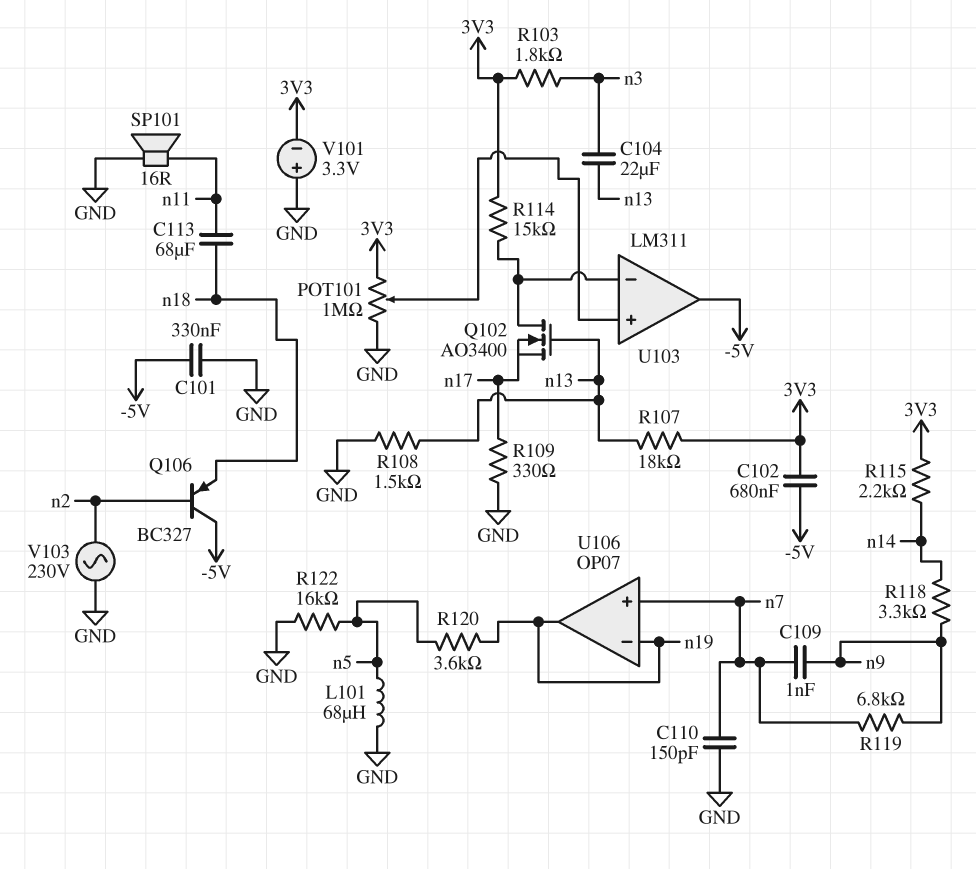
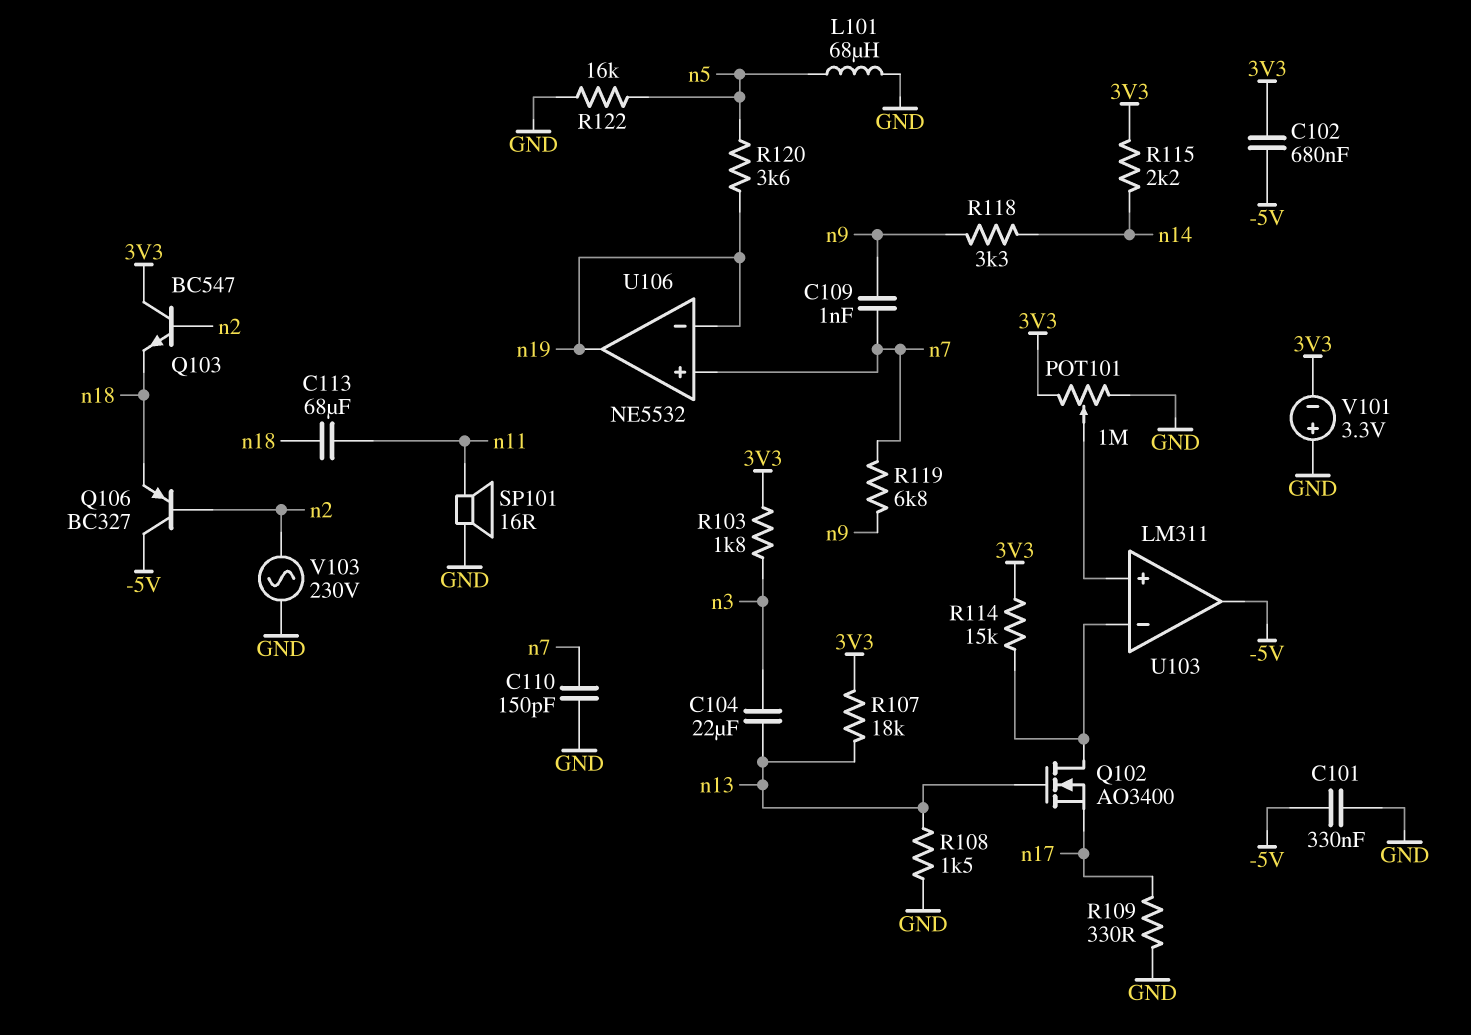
Q103: none -> NPN BC547 (B n2, C 3V3, E n18)
U106: OP07 -> NE5532

